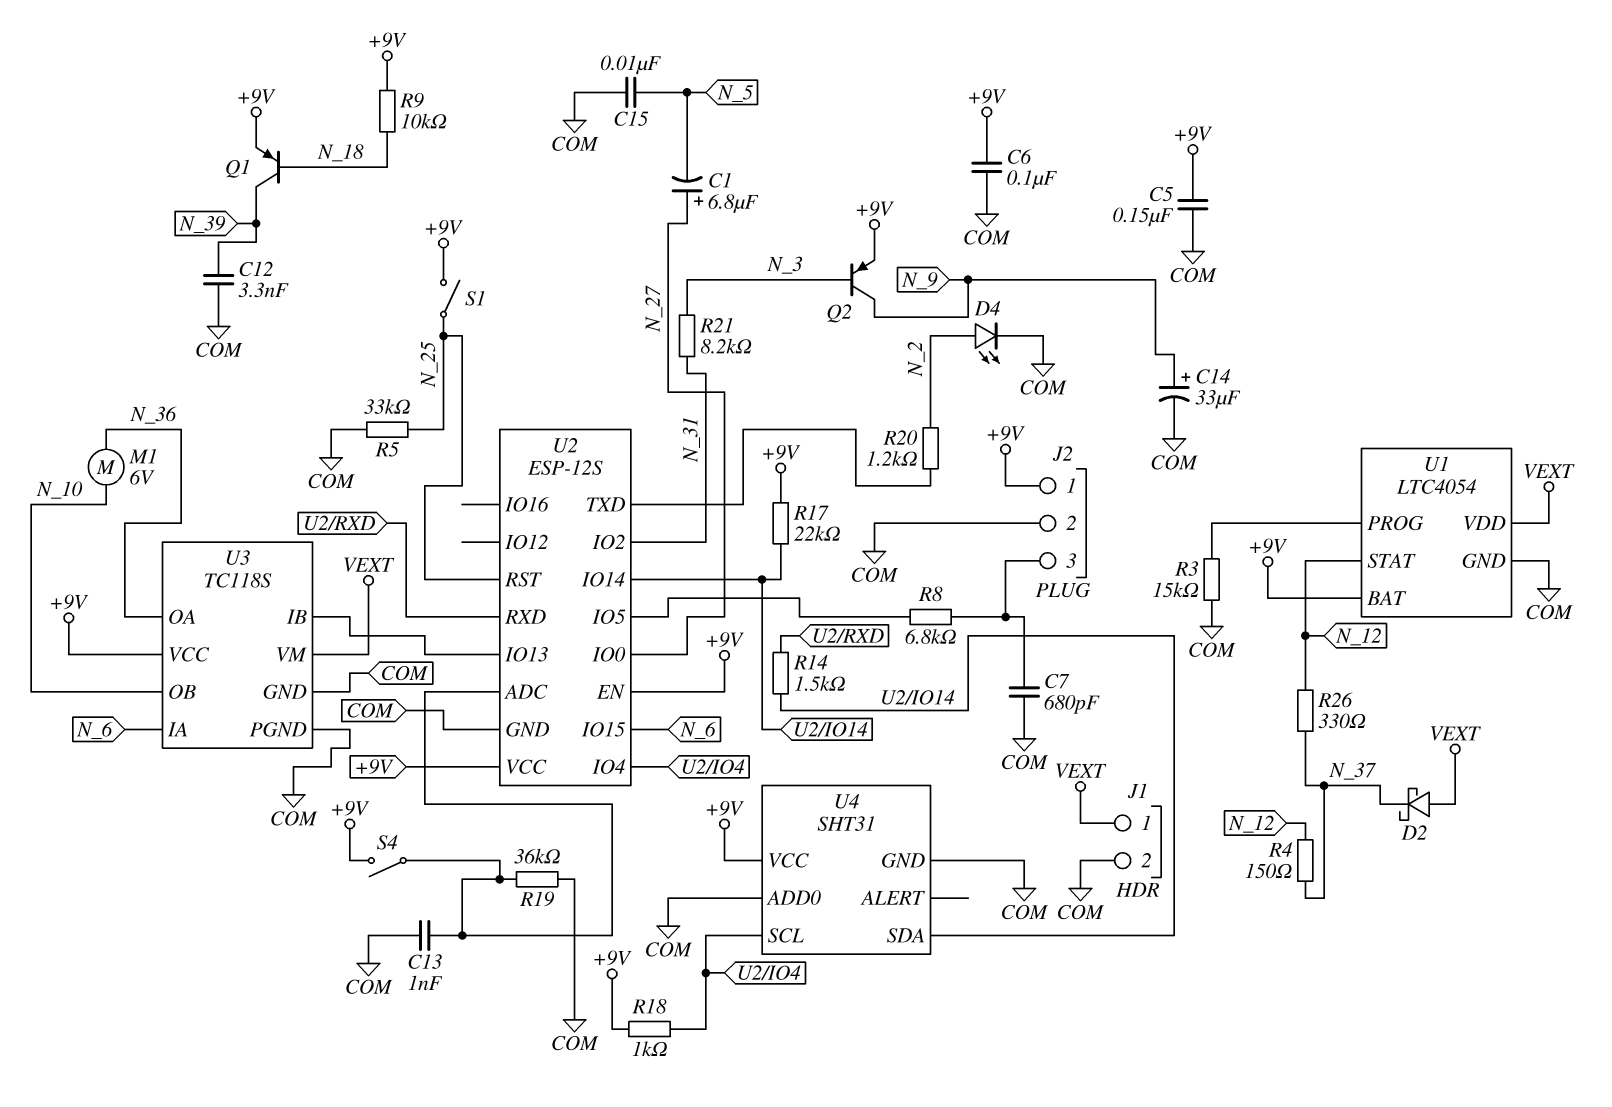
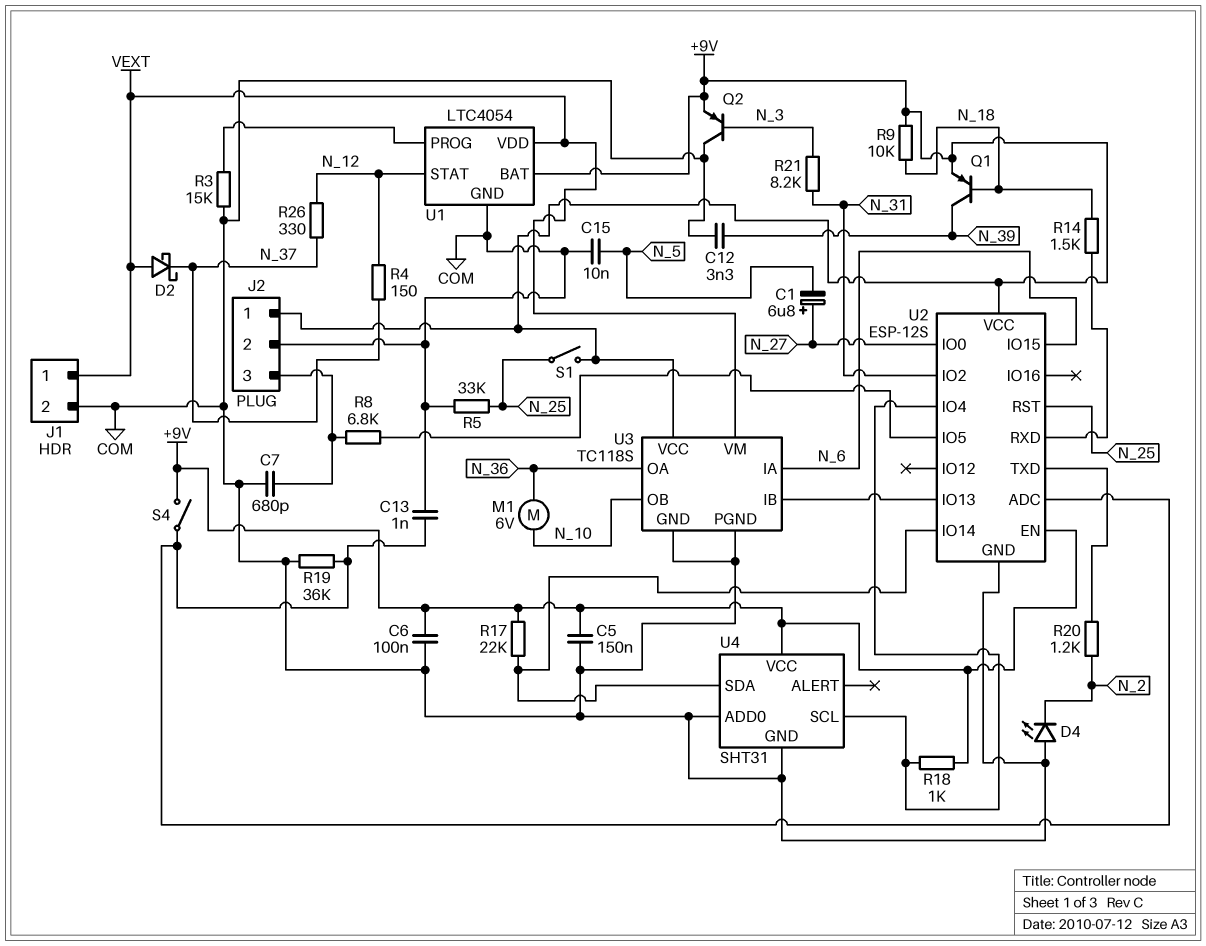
C14: 33uF (plus N_9, minus COM) -> none
D4: LED (A N_2, K COM) -> LED (A COM, K N_2)
Q2: PNP (B N_3, C N_9, E +9V) -> PNP (B N_3, C COM, E +9V)
R14: 1.5k (U2/IO14, U2/RXD) -> 1.5k (N_18, U2/RXD)

